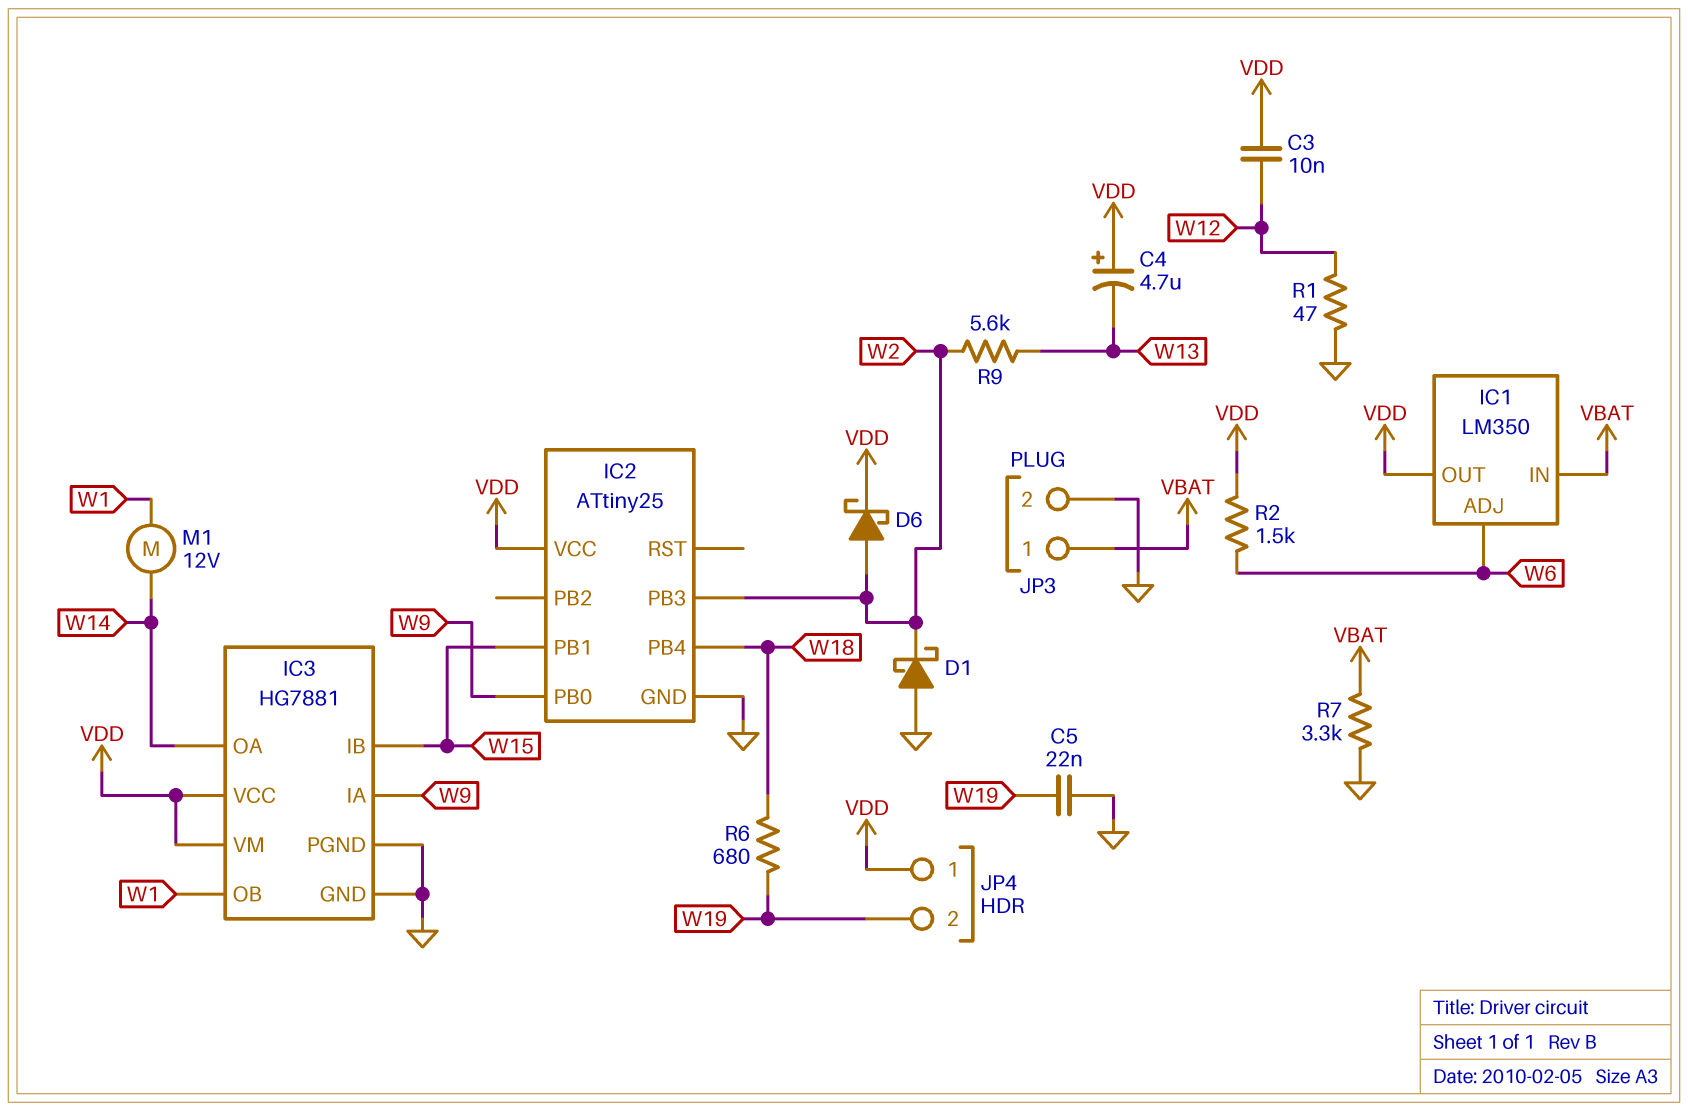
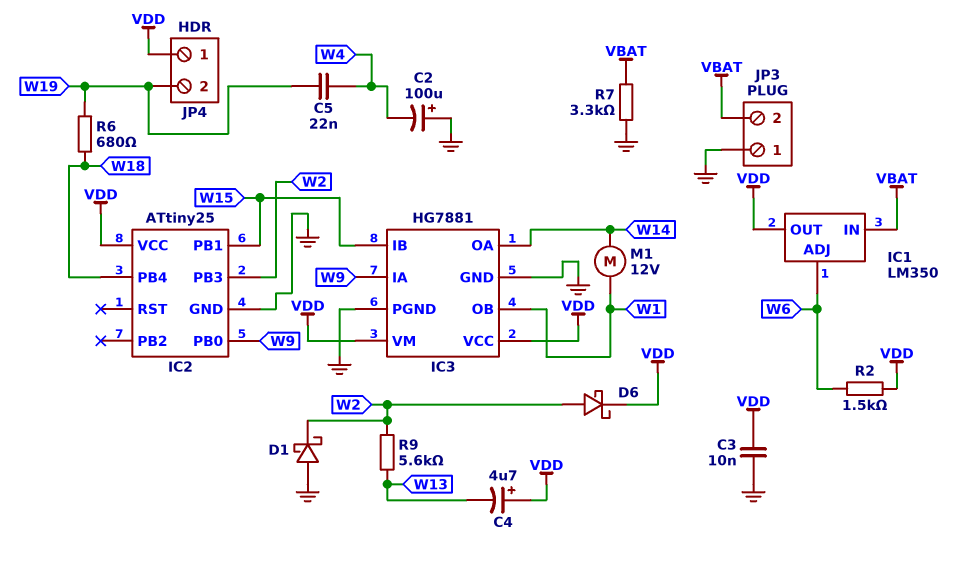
C2: none -> 100uF (plus GND, minus W4)
C3: 10nF (VDD, W12) -> 10nF (GND, VDD)
C5: 22nF (GND, W19) -> 22nF (W4, W19)
JP3 pin 1: VBAT -> GND
JP3 pin 2: GND -> VBAT
R1: 47 (GND, W12) -> none

